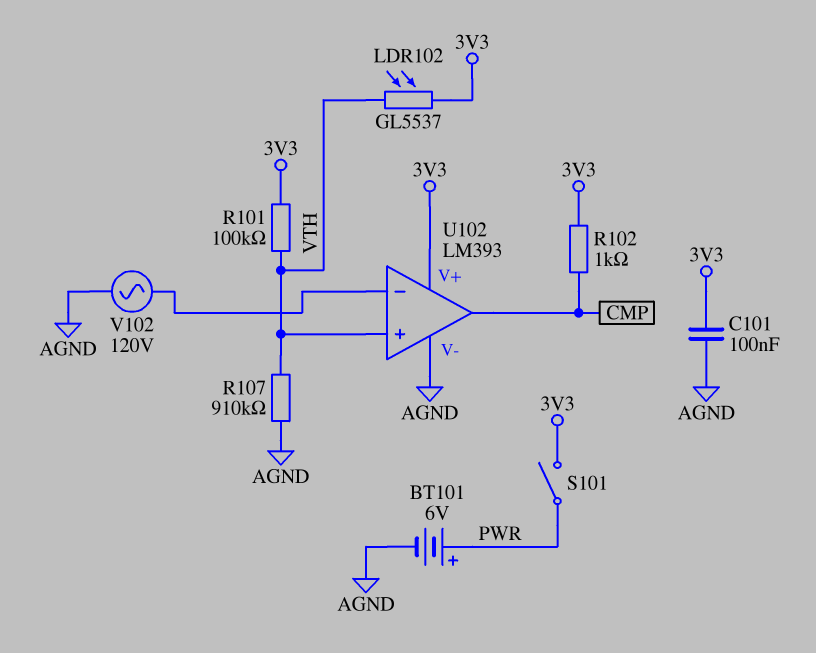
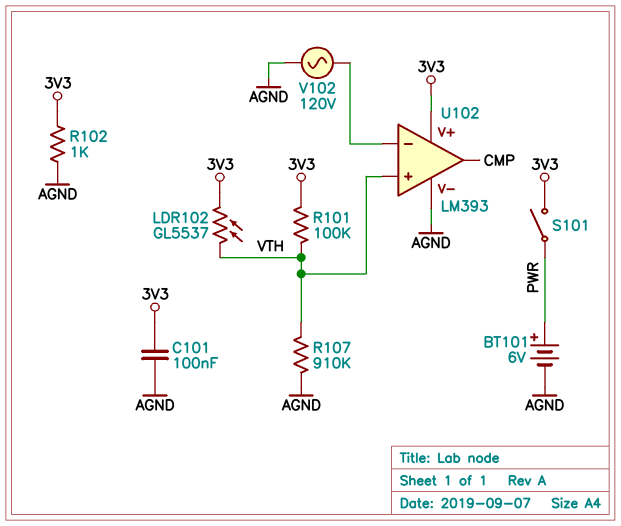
R102: 1k (3V3, CMP) -> 1k (3V3, AGND)

